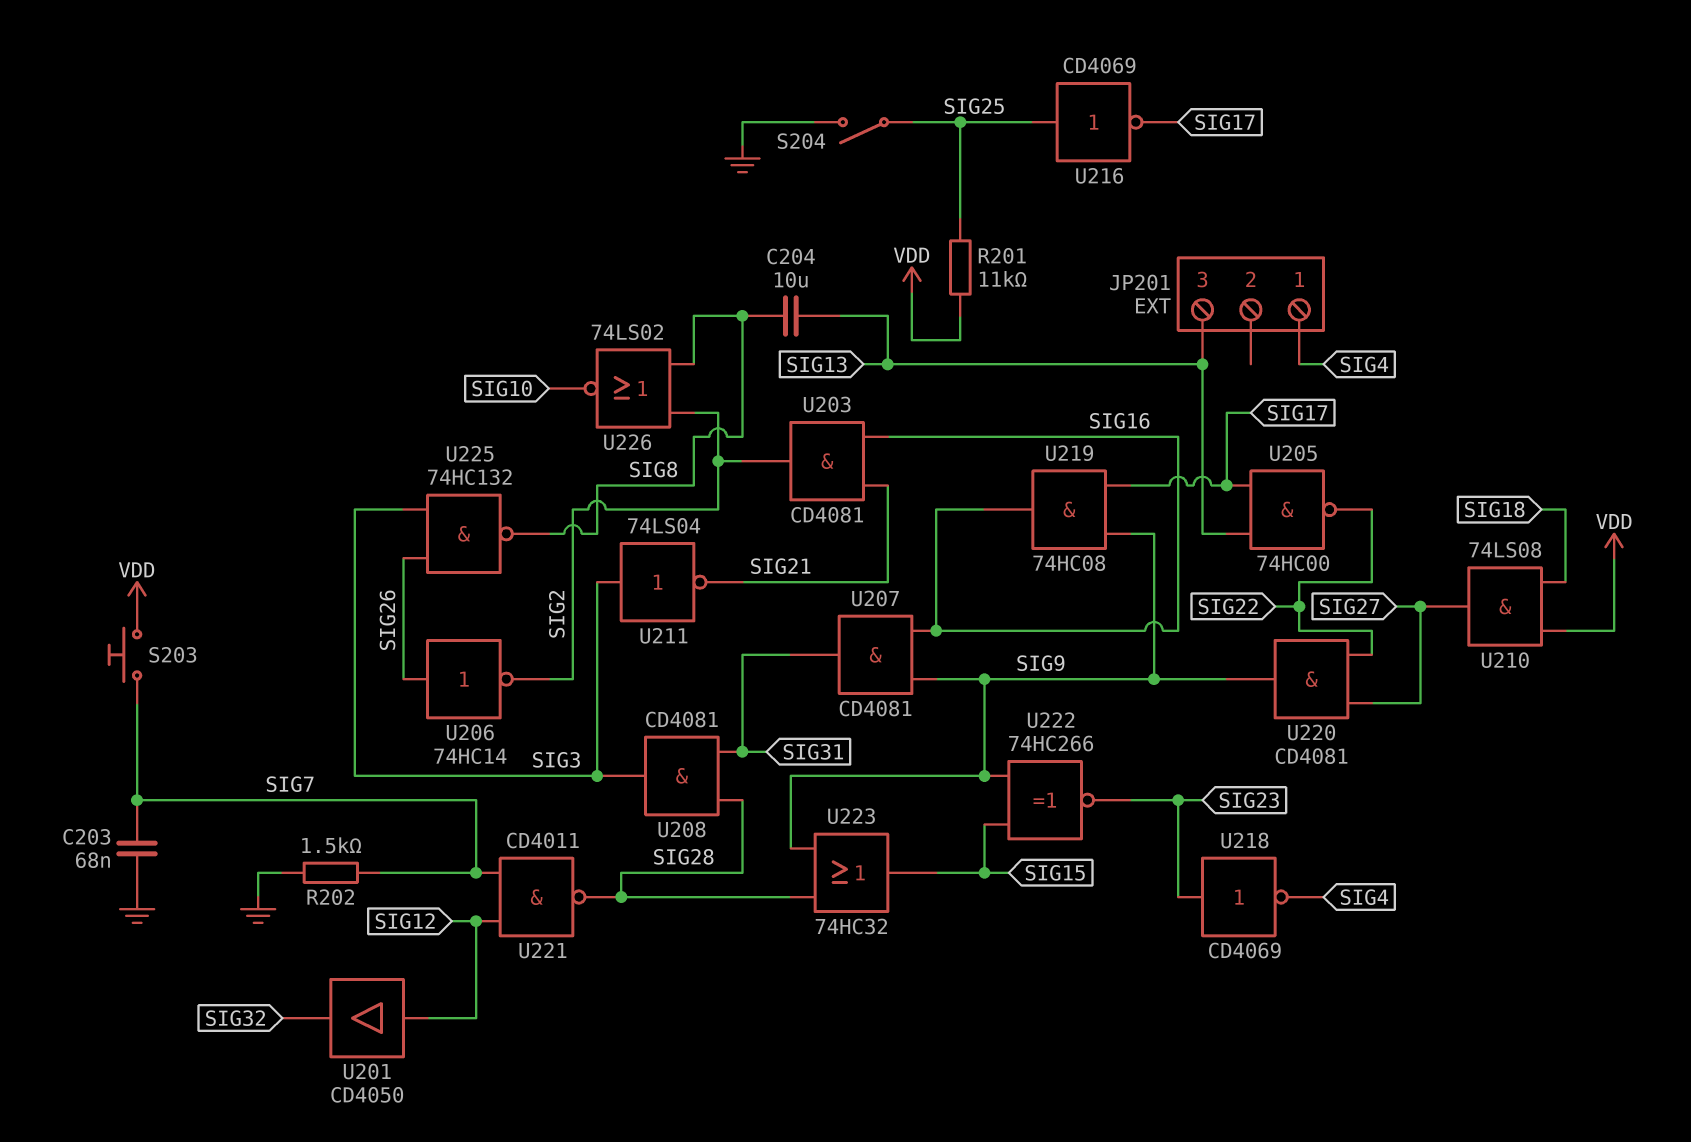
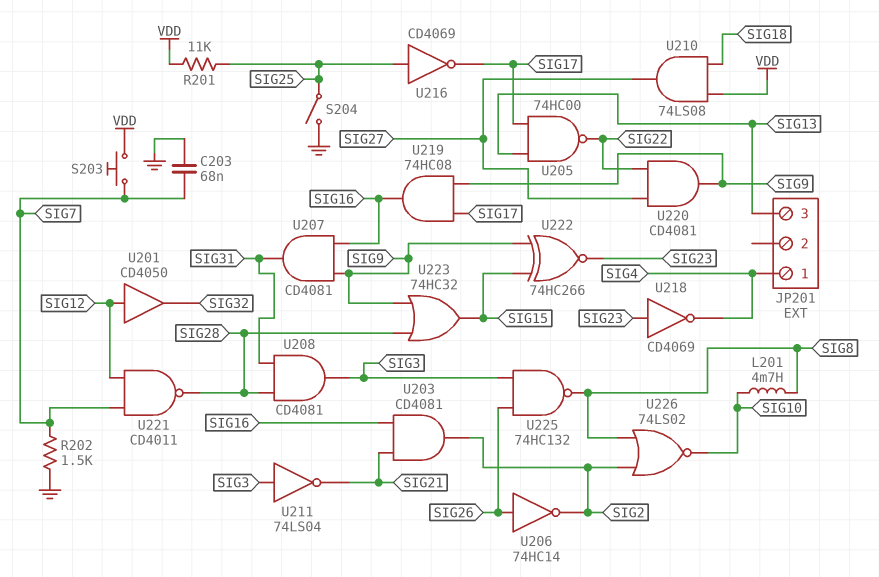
C204: 10uF (SIG8, SIG13) -> none
L201: none -> 4.7mH (SIG8, SIG10)

